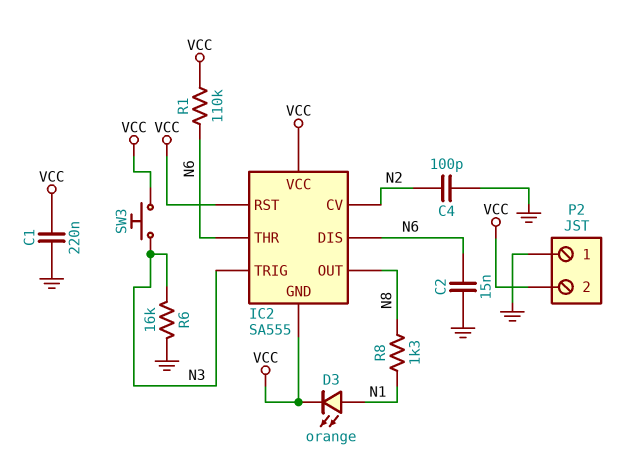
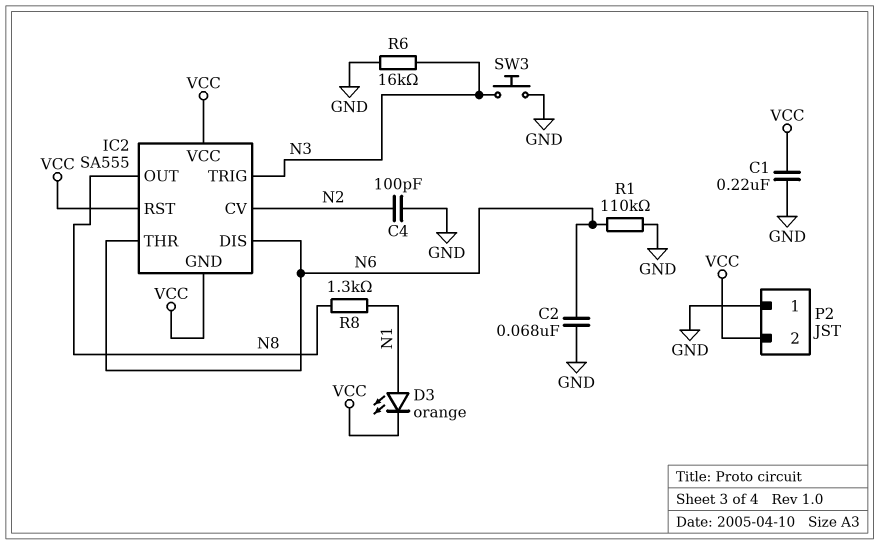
C2: 15nF (GND, N6) -> 68nF (GND, N6)
R1: 110k (N6, VCC) -> 110k (GND, N6)
SW3: button (N3, VCC) -> button (GND, N3)

